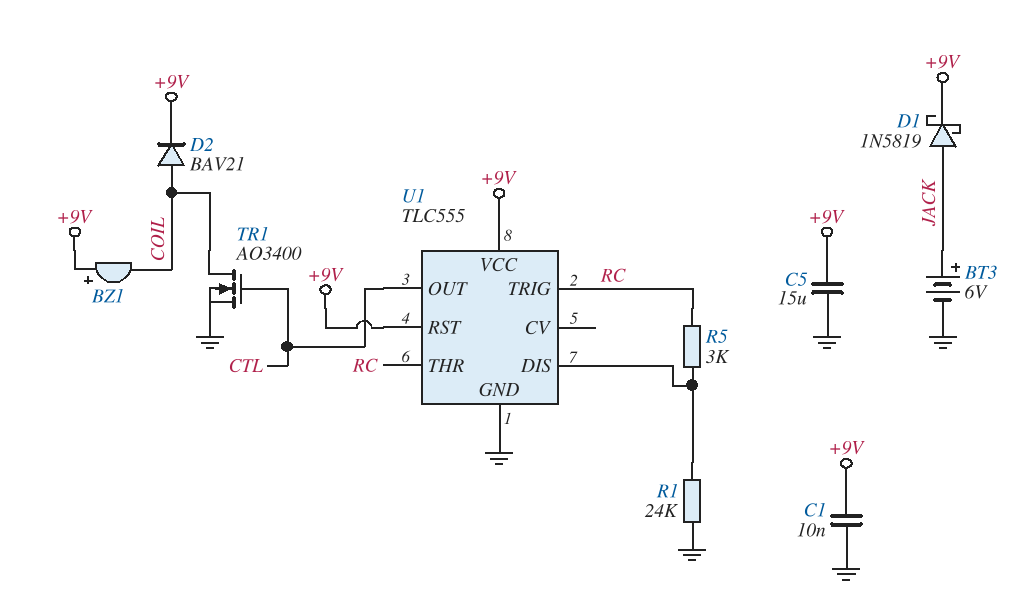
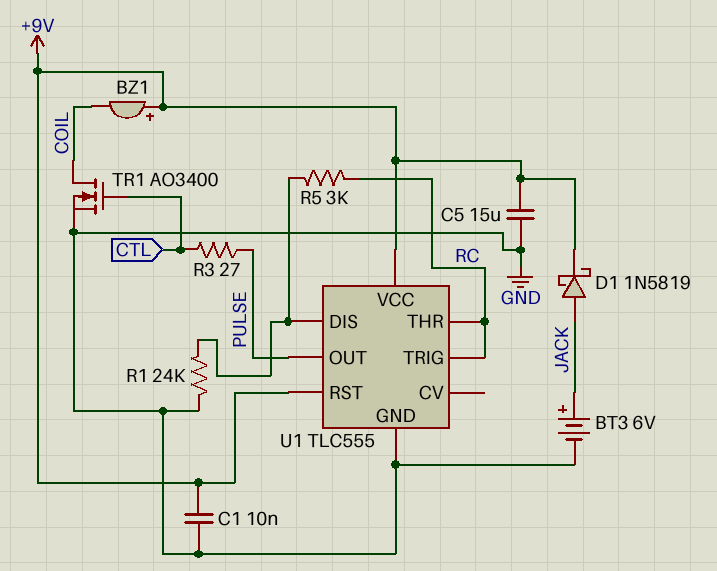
D2: diode BAV21 (A COIL, K +9V) -> none
R3: none -> 27 (CTL, PULSE)
U1 pin OUT: CTL -> PULSE

